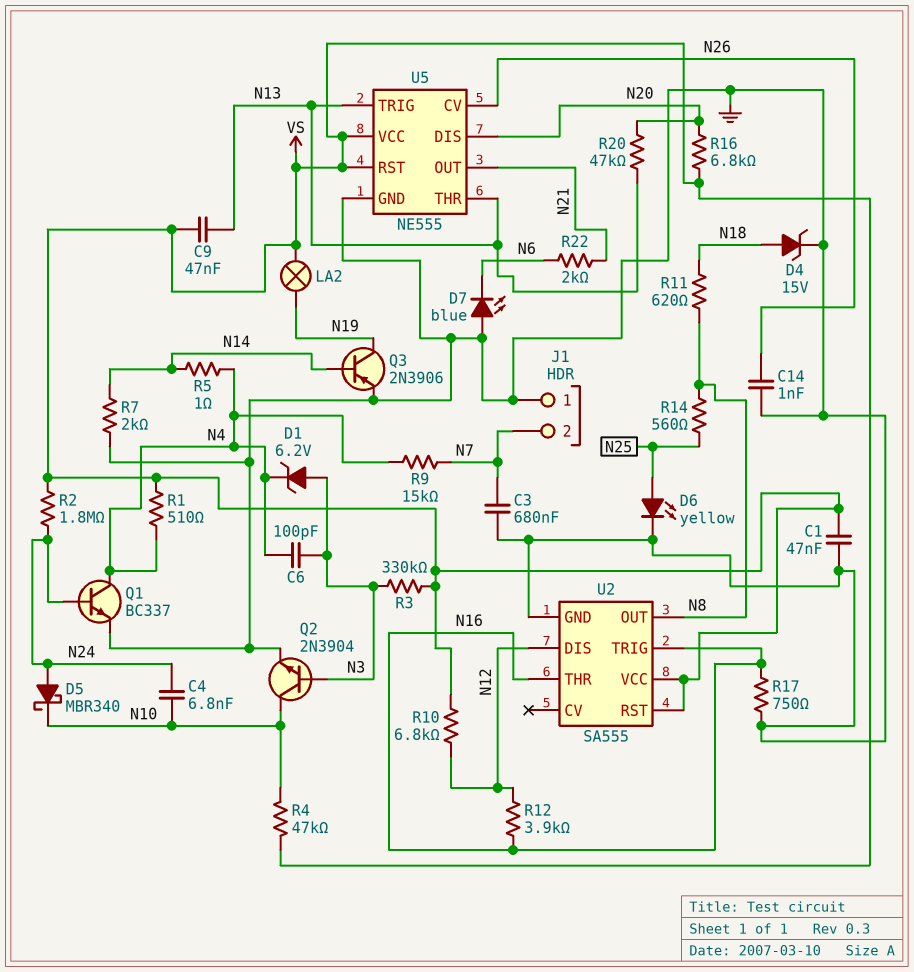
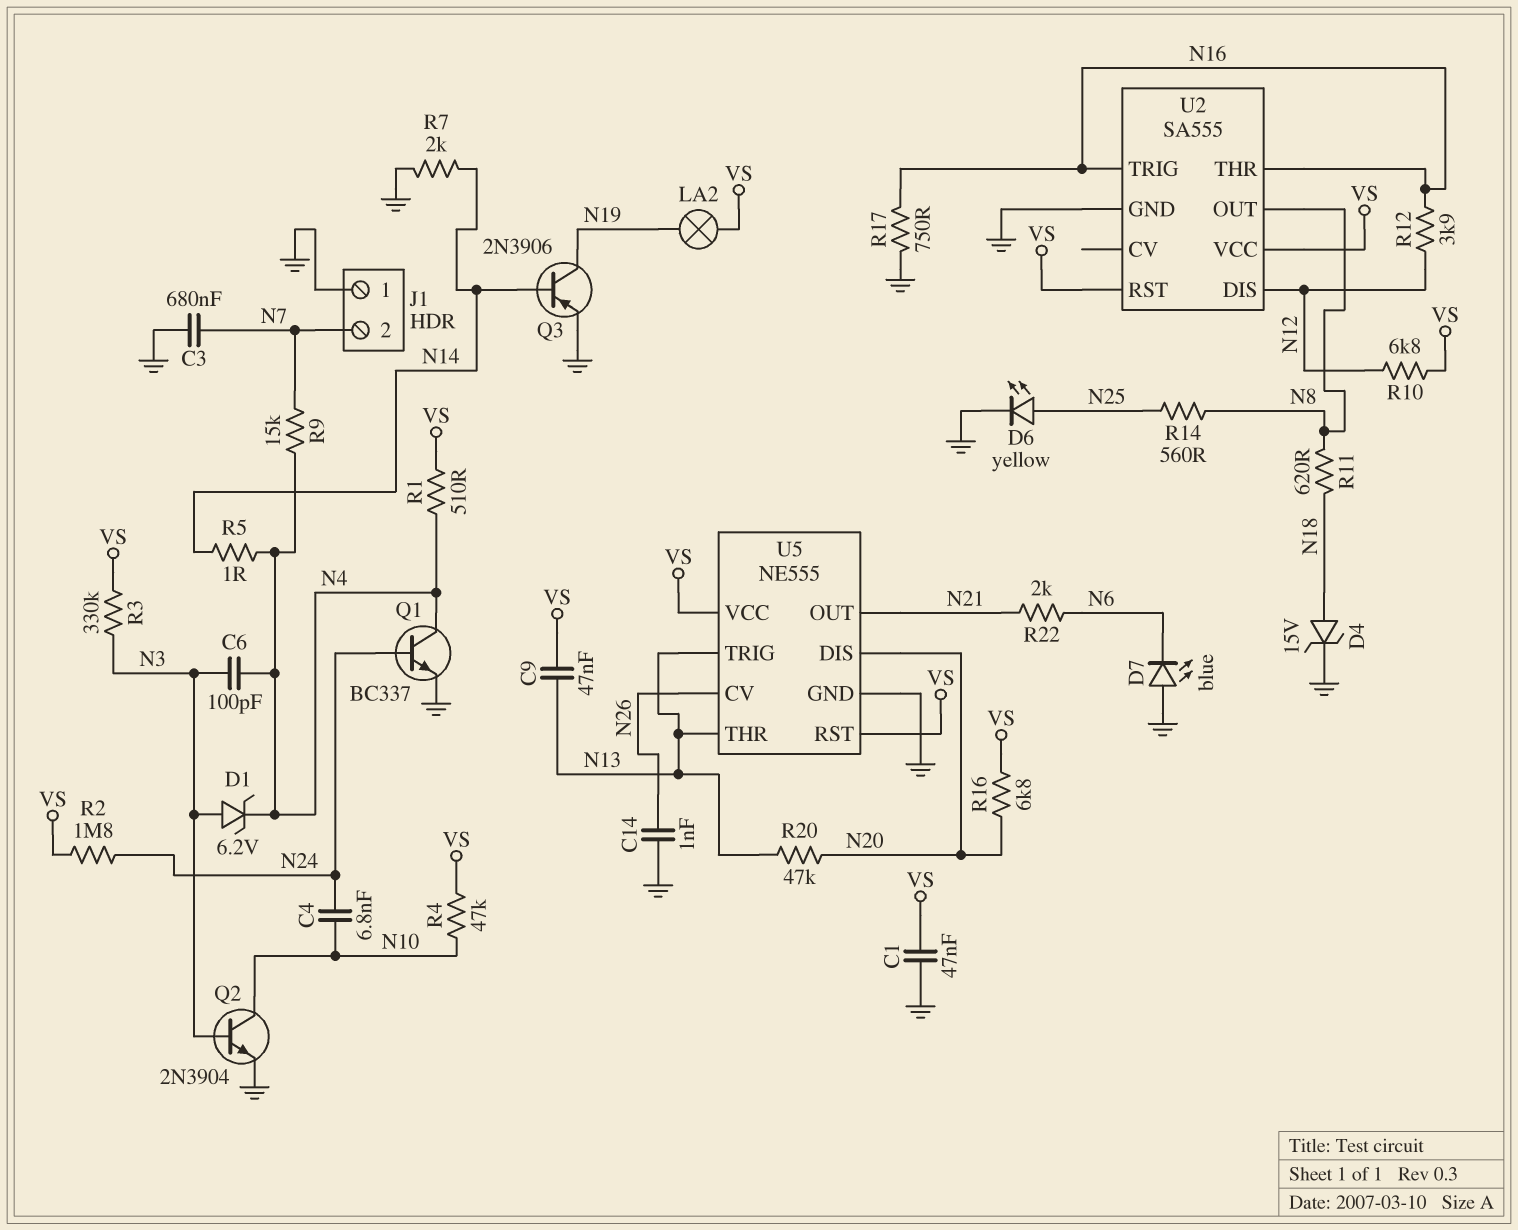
D5: schottky MBR340 (A N24, K N10) -> none

